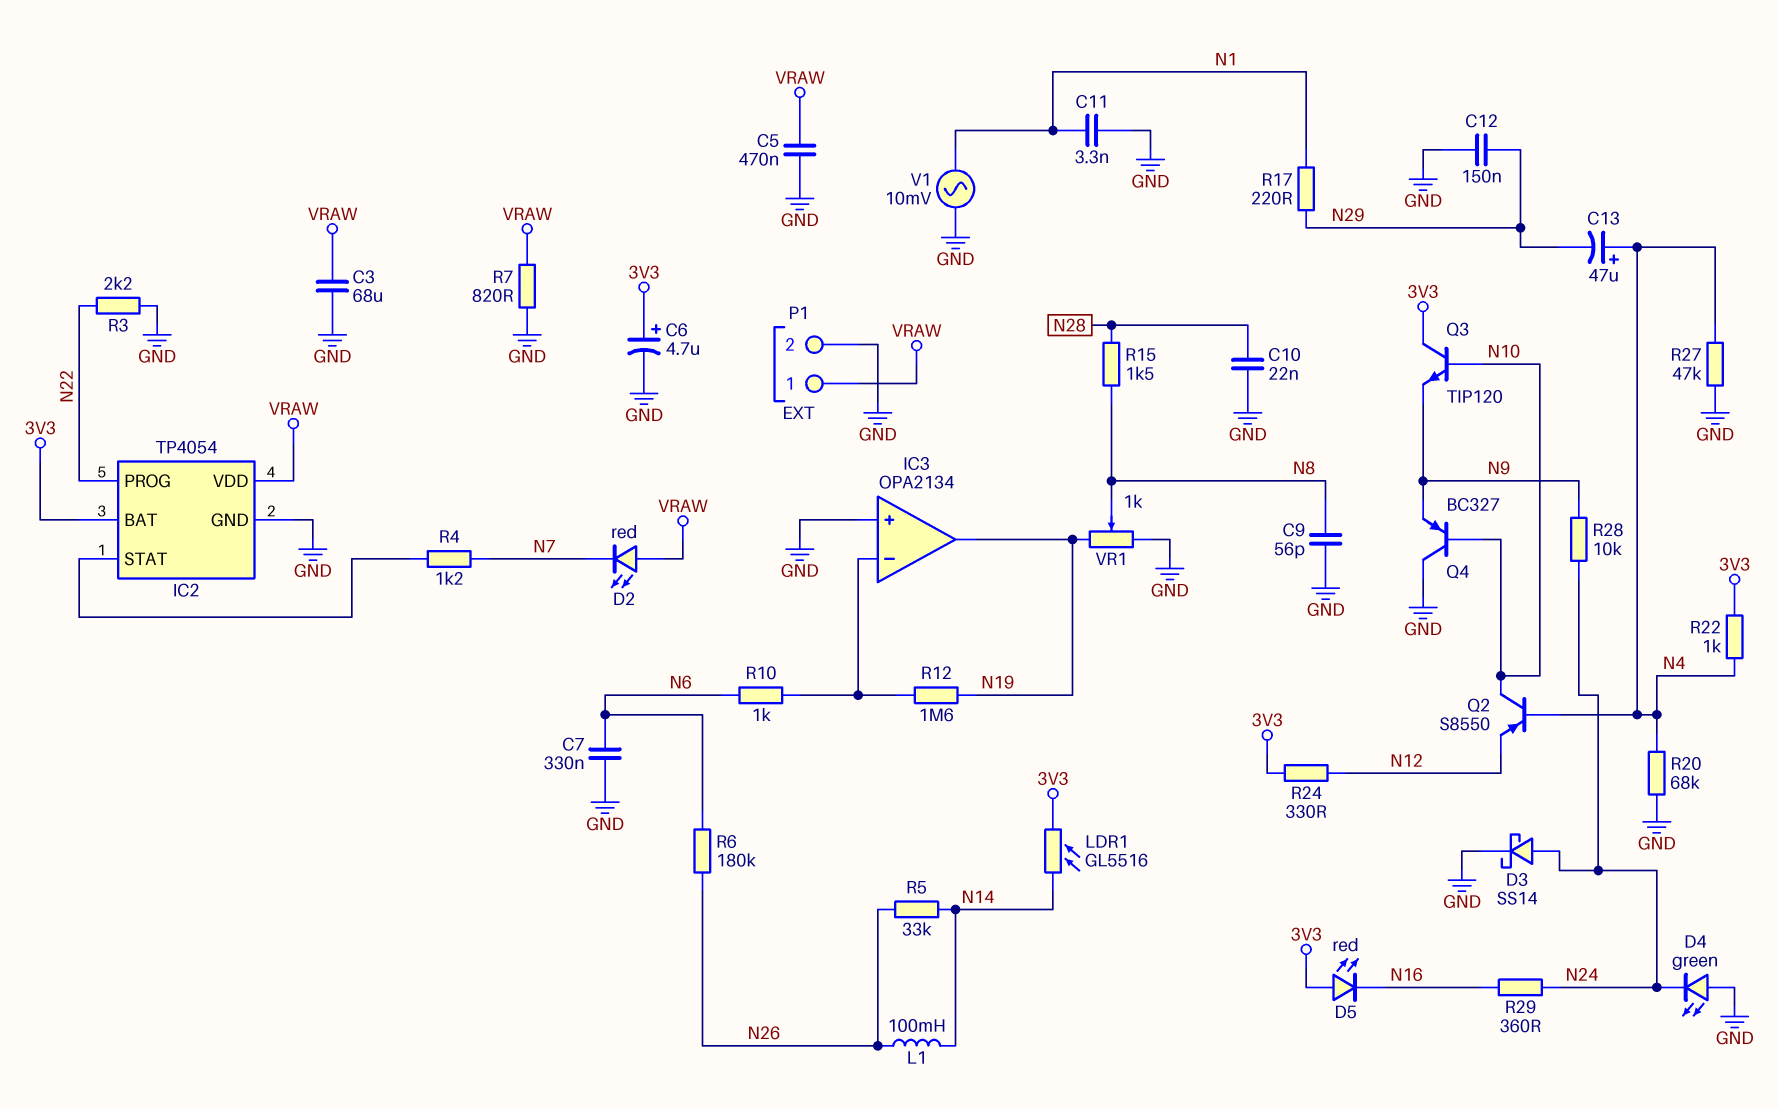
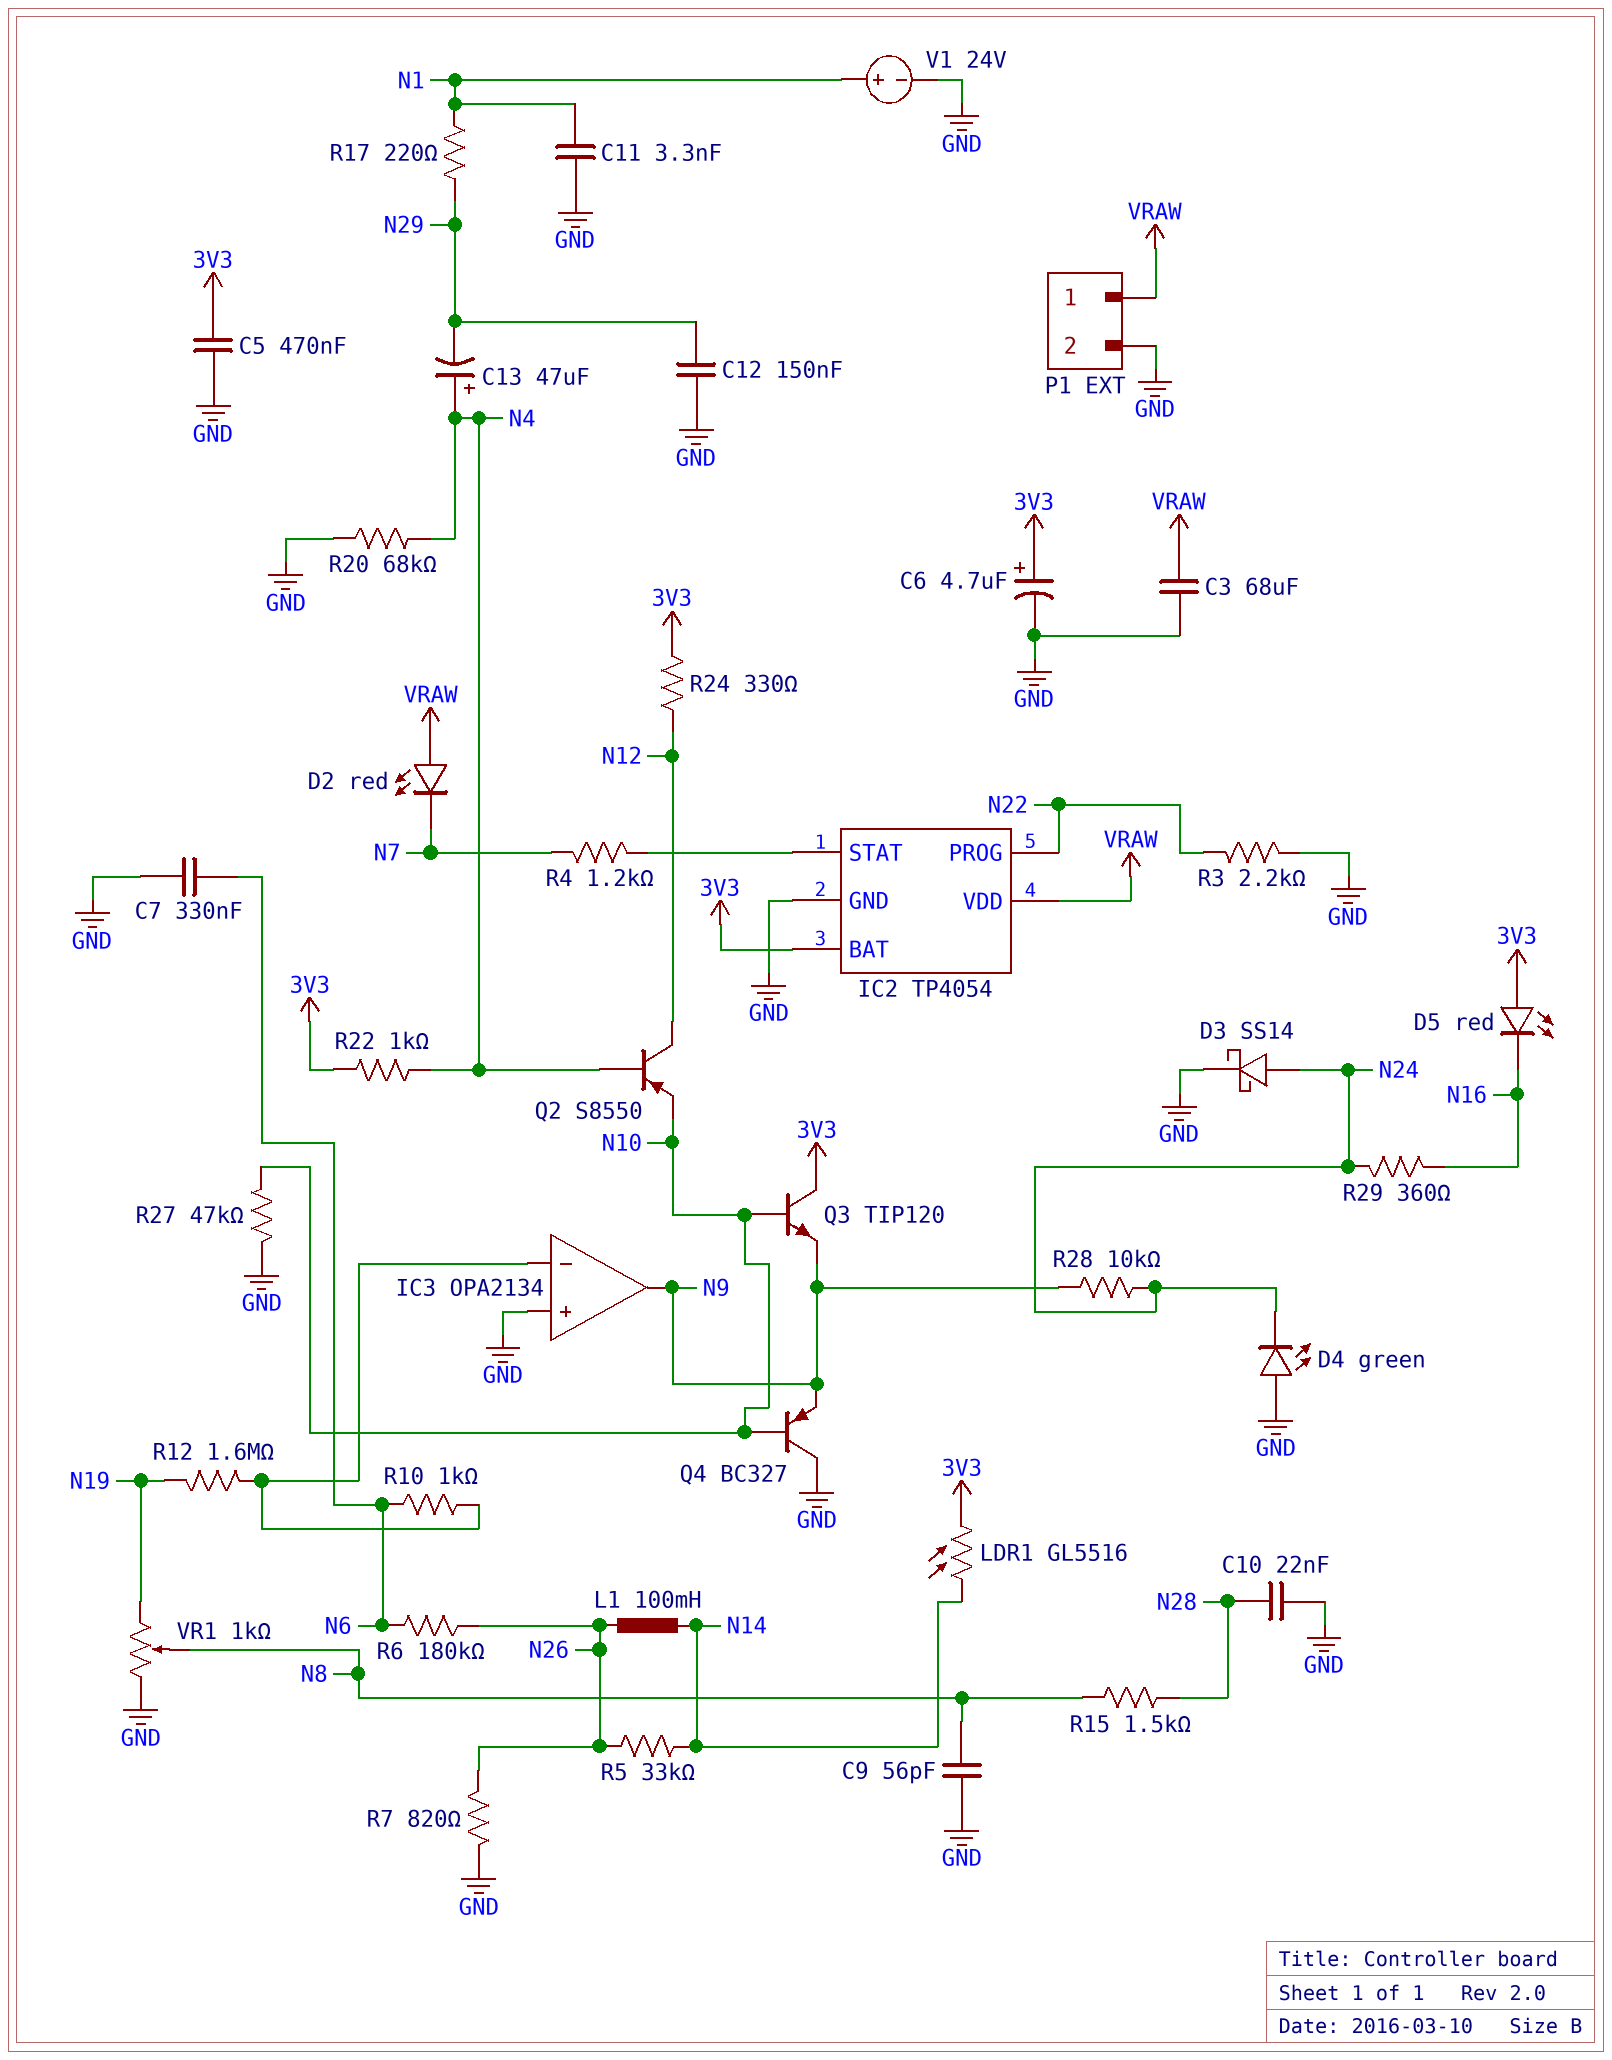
C5: 470nF (GND, VRAW) -> 470nF (3V3, GND)
IC3 pin out: N19 -> N9
Q2: PNP S8550 (B N4, C N10, E N12) -> PNP S8550 (B N4, C N12, E N10)
R7: 820 (GND, VRAW) -> 820 (GND, N26)
R27: 47k (GND, N4) -> 47k (GND, N10)
V1: AC 10mV (GND, N1) -> 24V (plus N1, minus GND)

